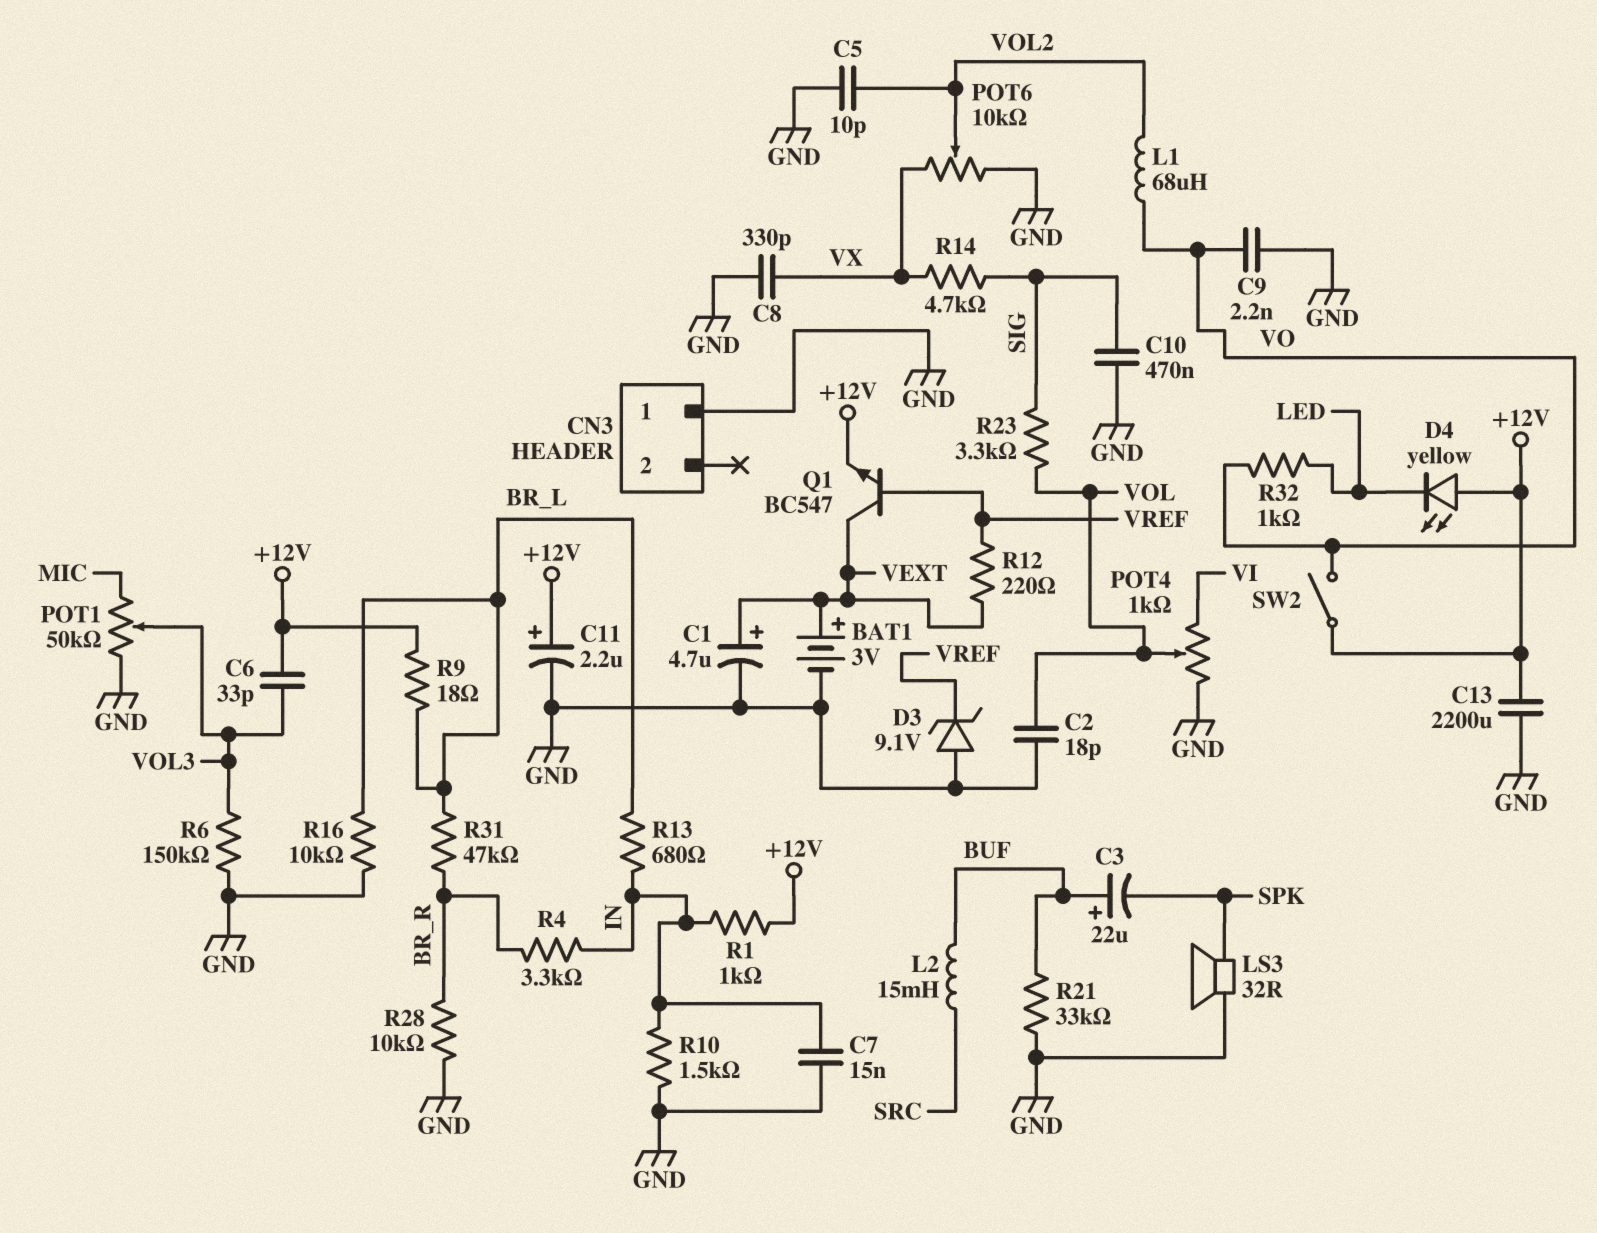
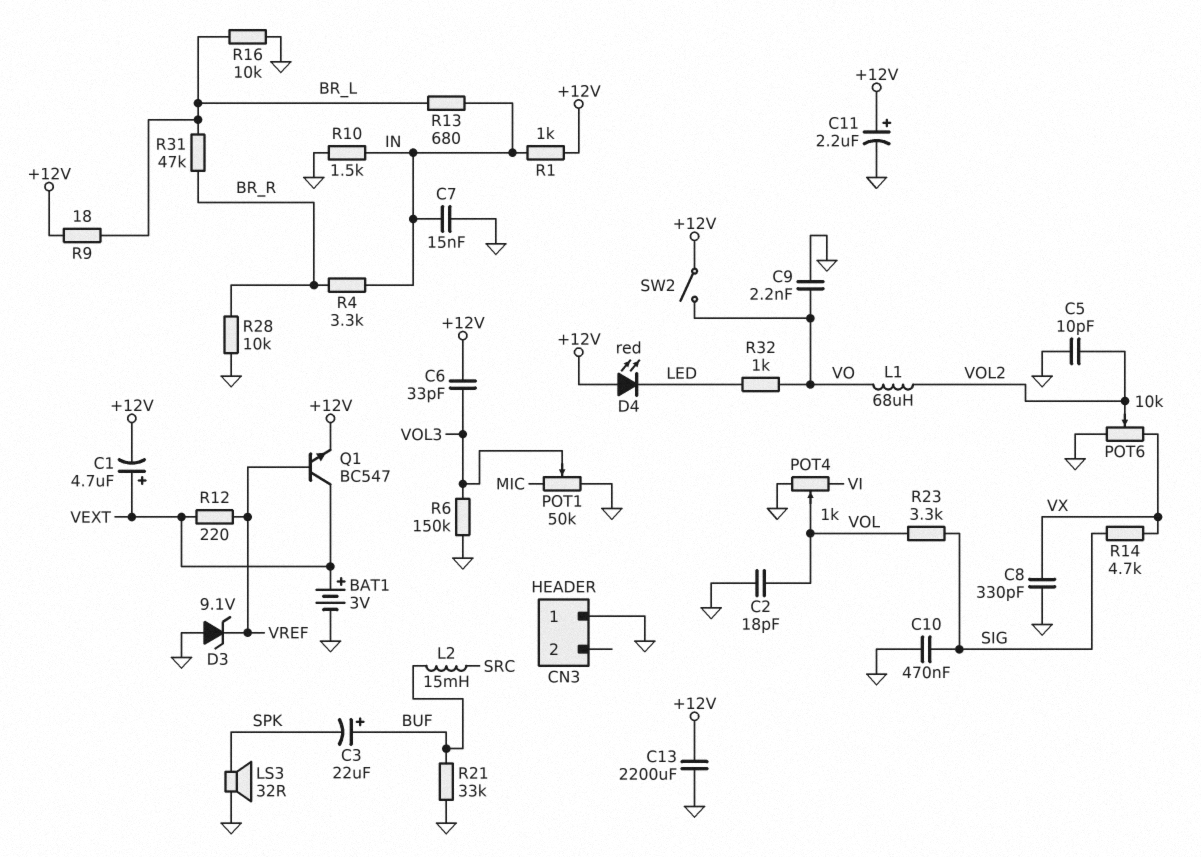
C1: 4.7uF (plus VEXT, minus GND) -> 4.7uF (plus VEXT, minus +12V)
D4: LED yellow (A +12V, K LED) -> LED red (A +12V, K LED)

